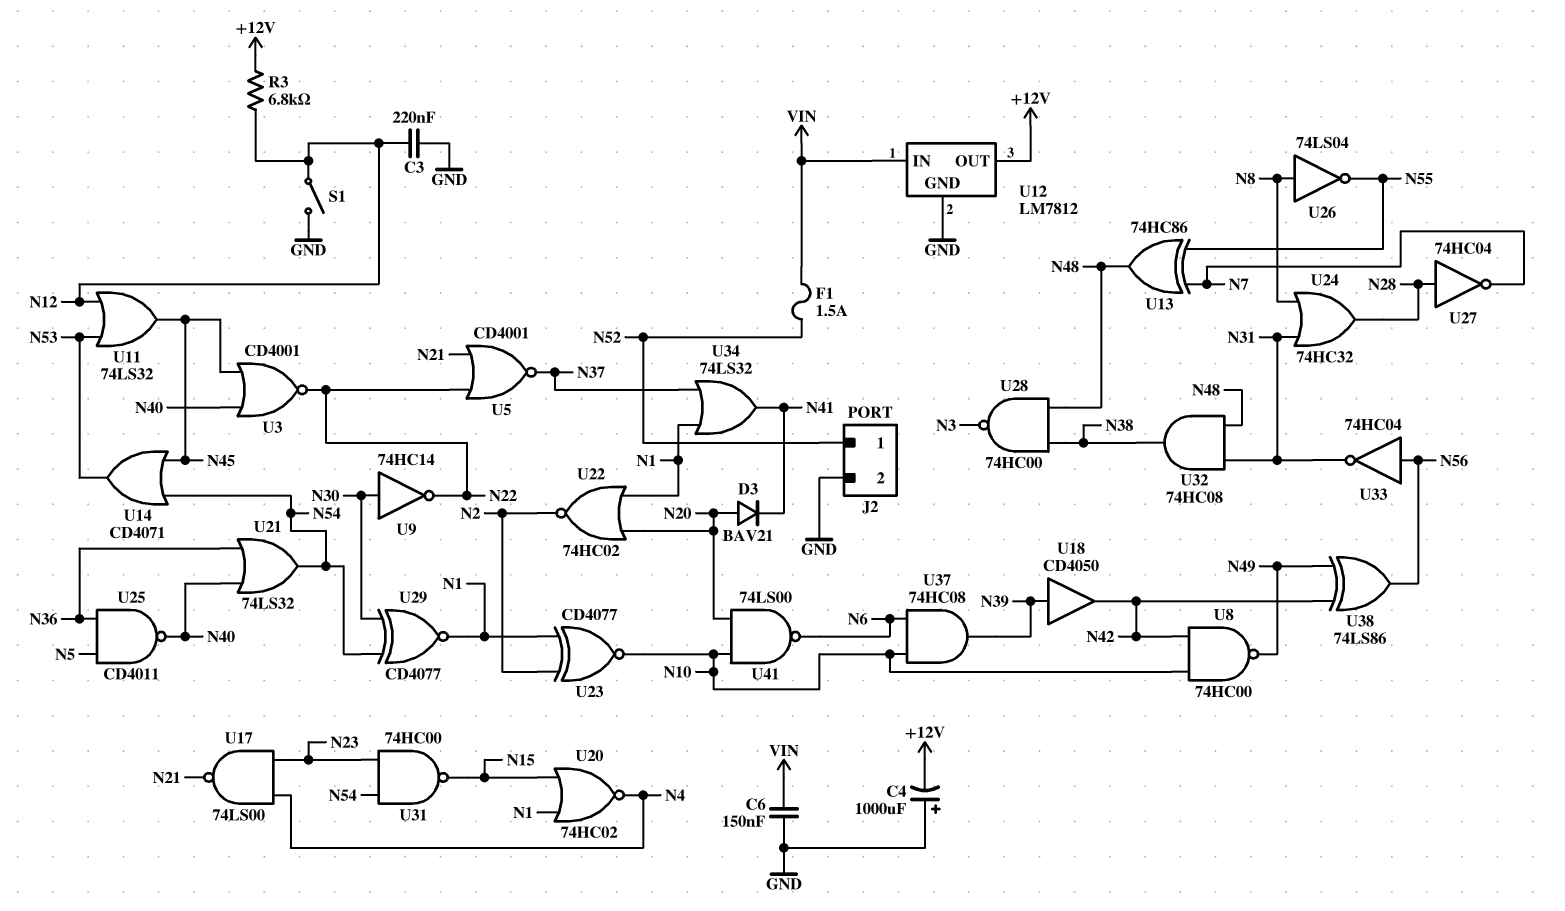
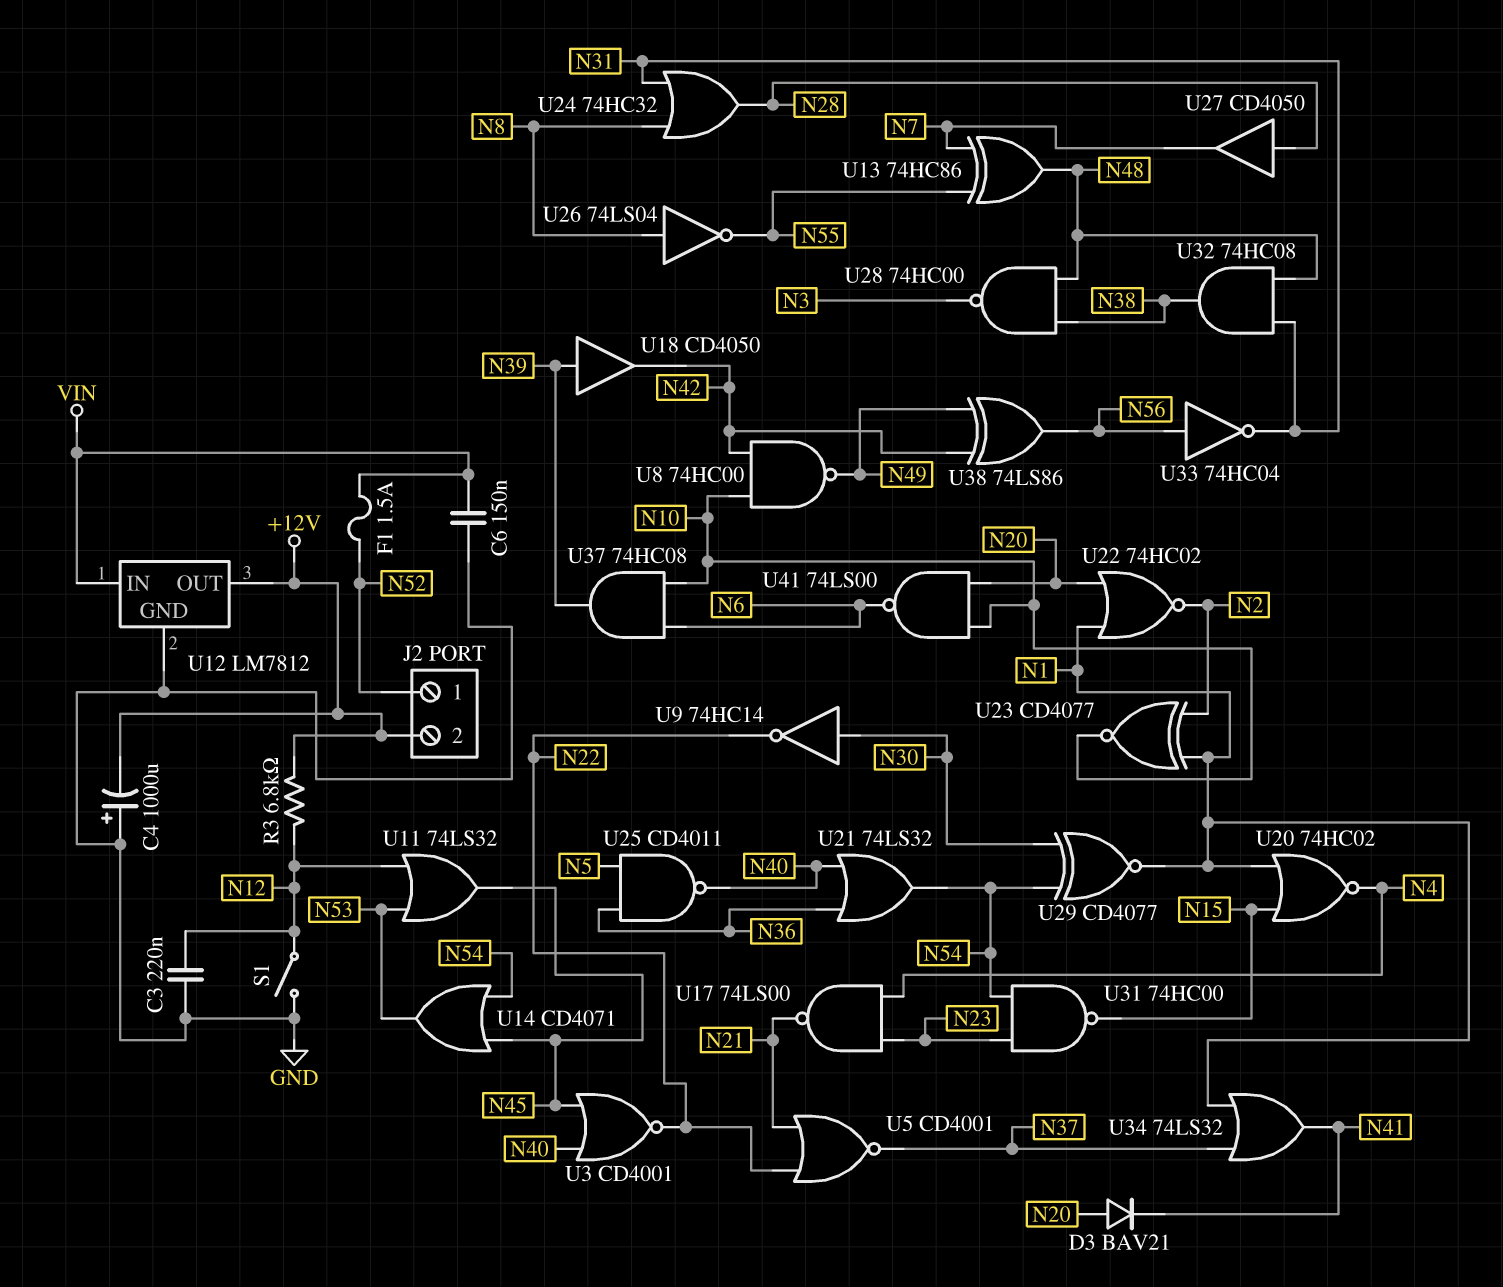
J2 pin 2: GND -> +12V
U27: NOT 74HC04 (in N28, out N7) -> buffer CD4050 (in N28, out N7)

